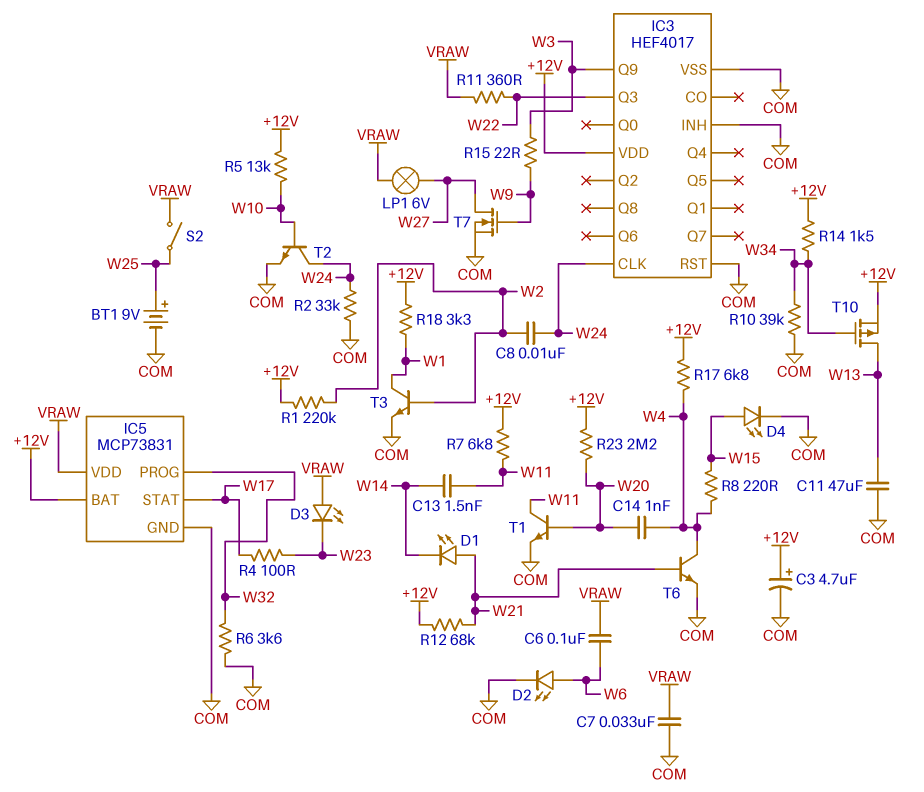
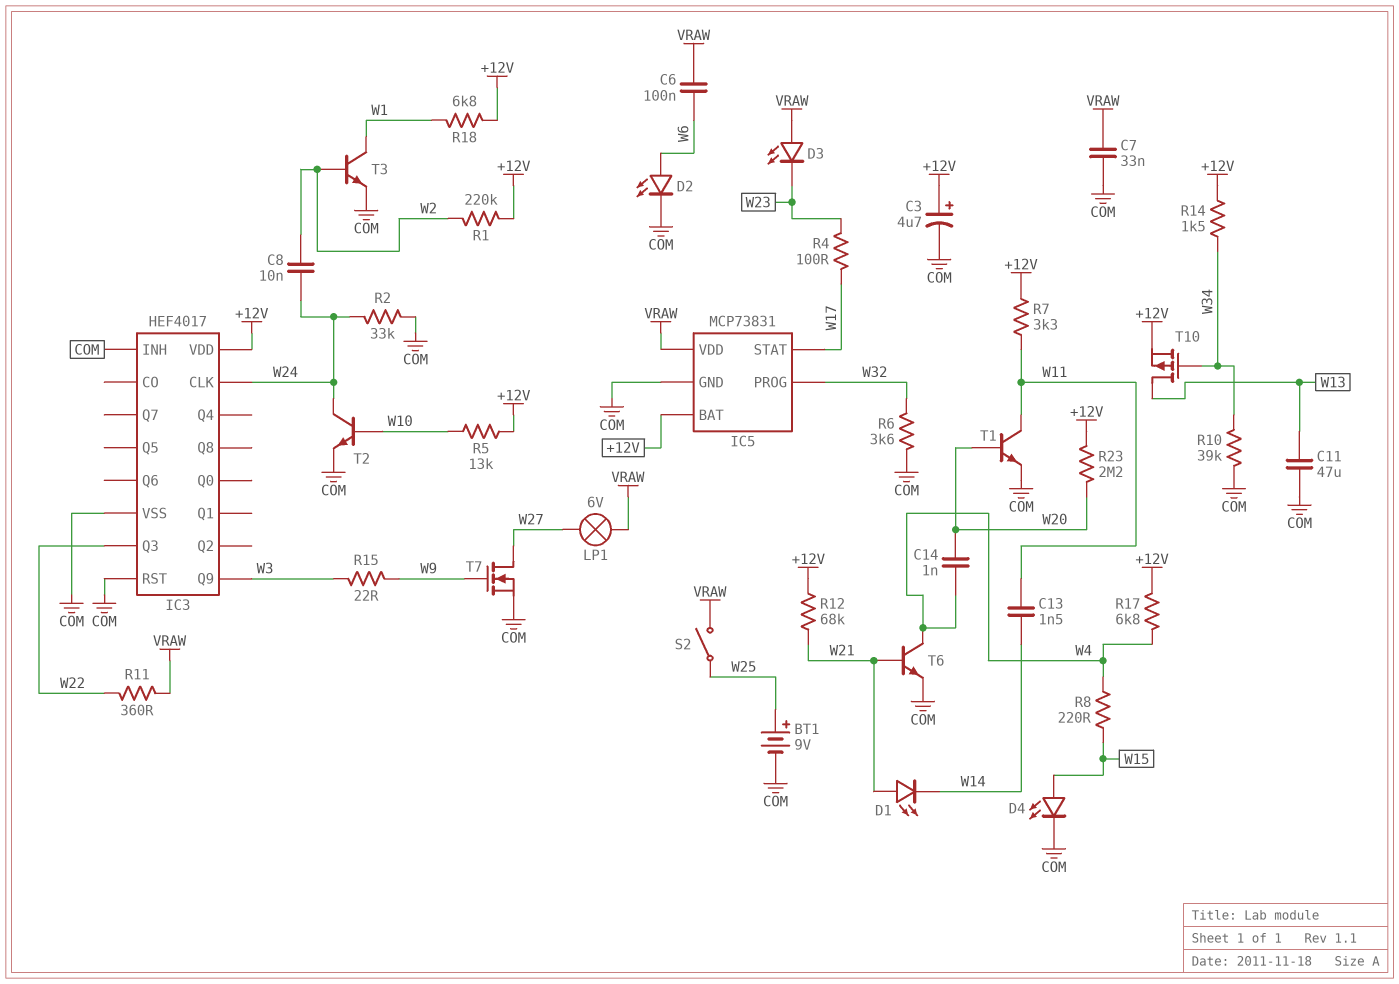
R7: 6.8k (+12V, W11) -> 3.3k (+12V, W11)
R18: 3.3k (+12V, W1) -> 6.8k (+12V, W1)

